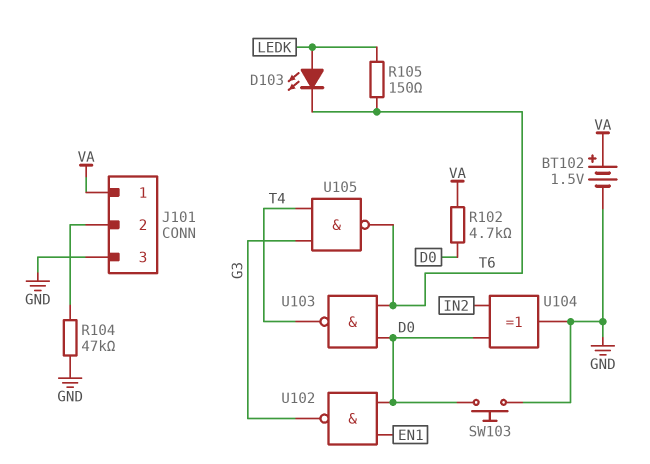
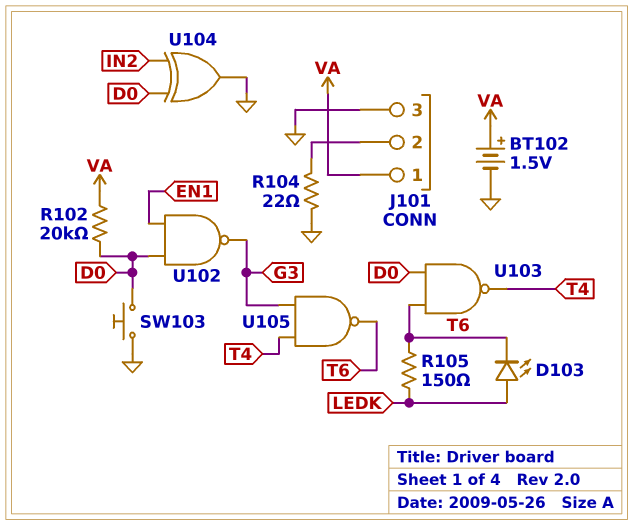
R102: 4.7k (D0, VA) -> 20k (D0, VA)
R104: 47k (GND, J101/2) -> 22 (GND, J101/2)

